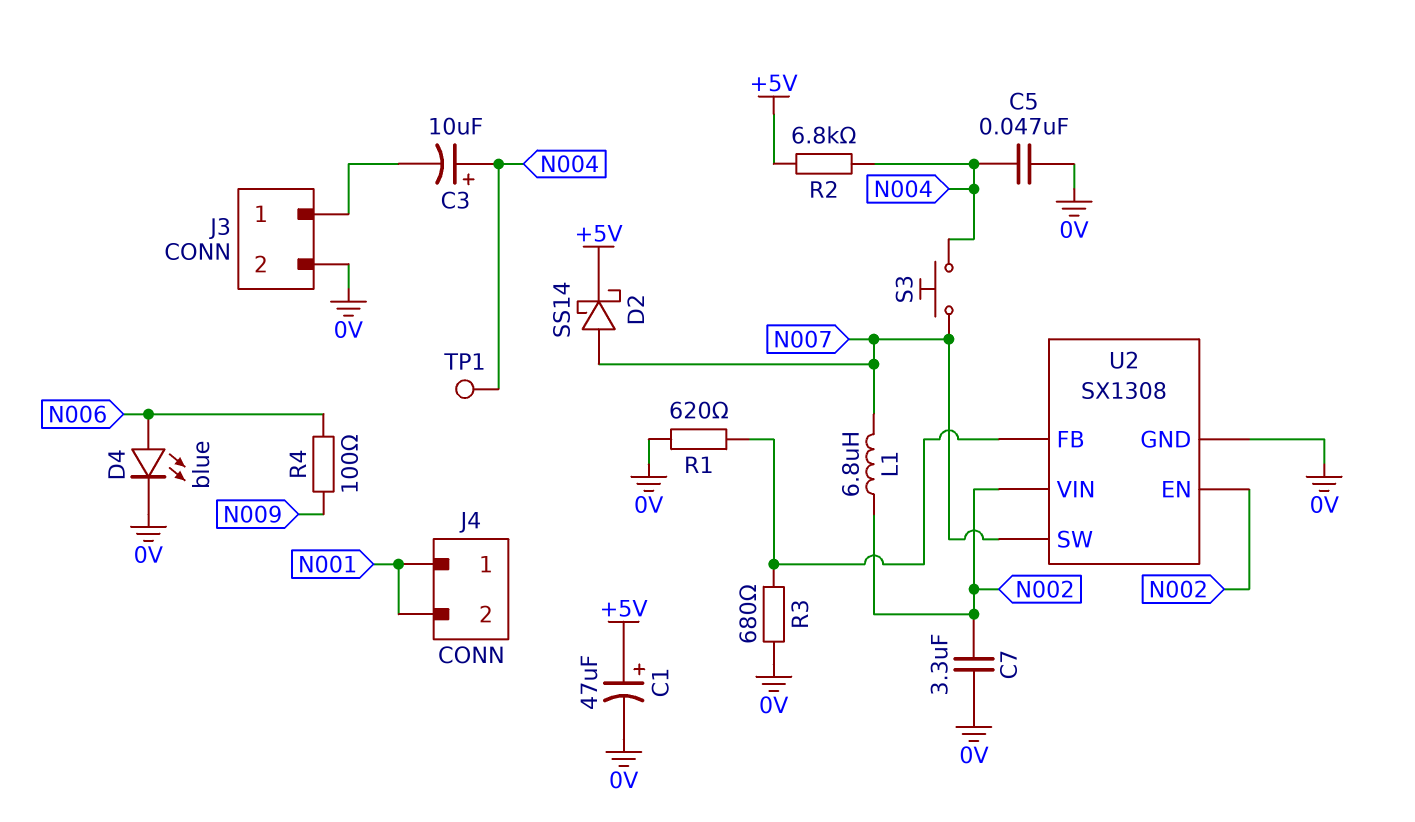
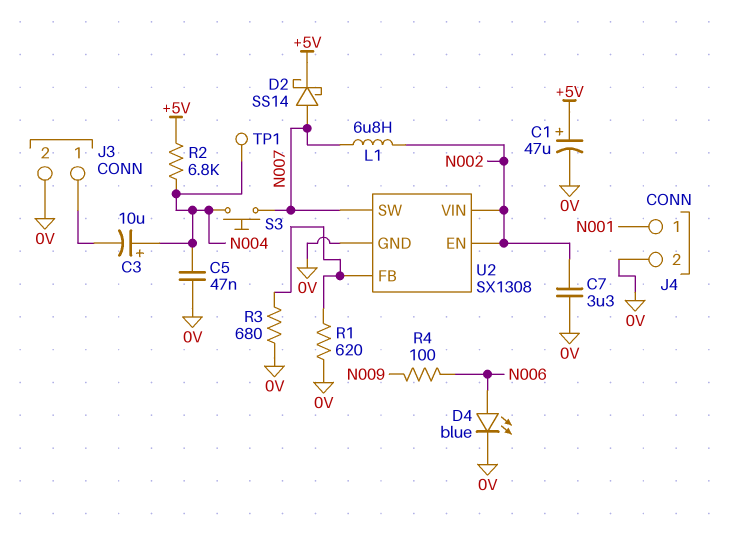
J4 pin 2: N001 -> 0V

